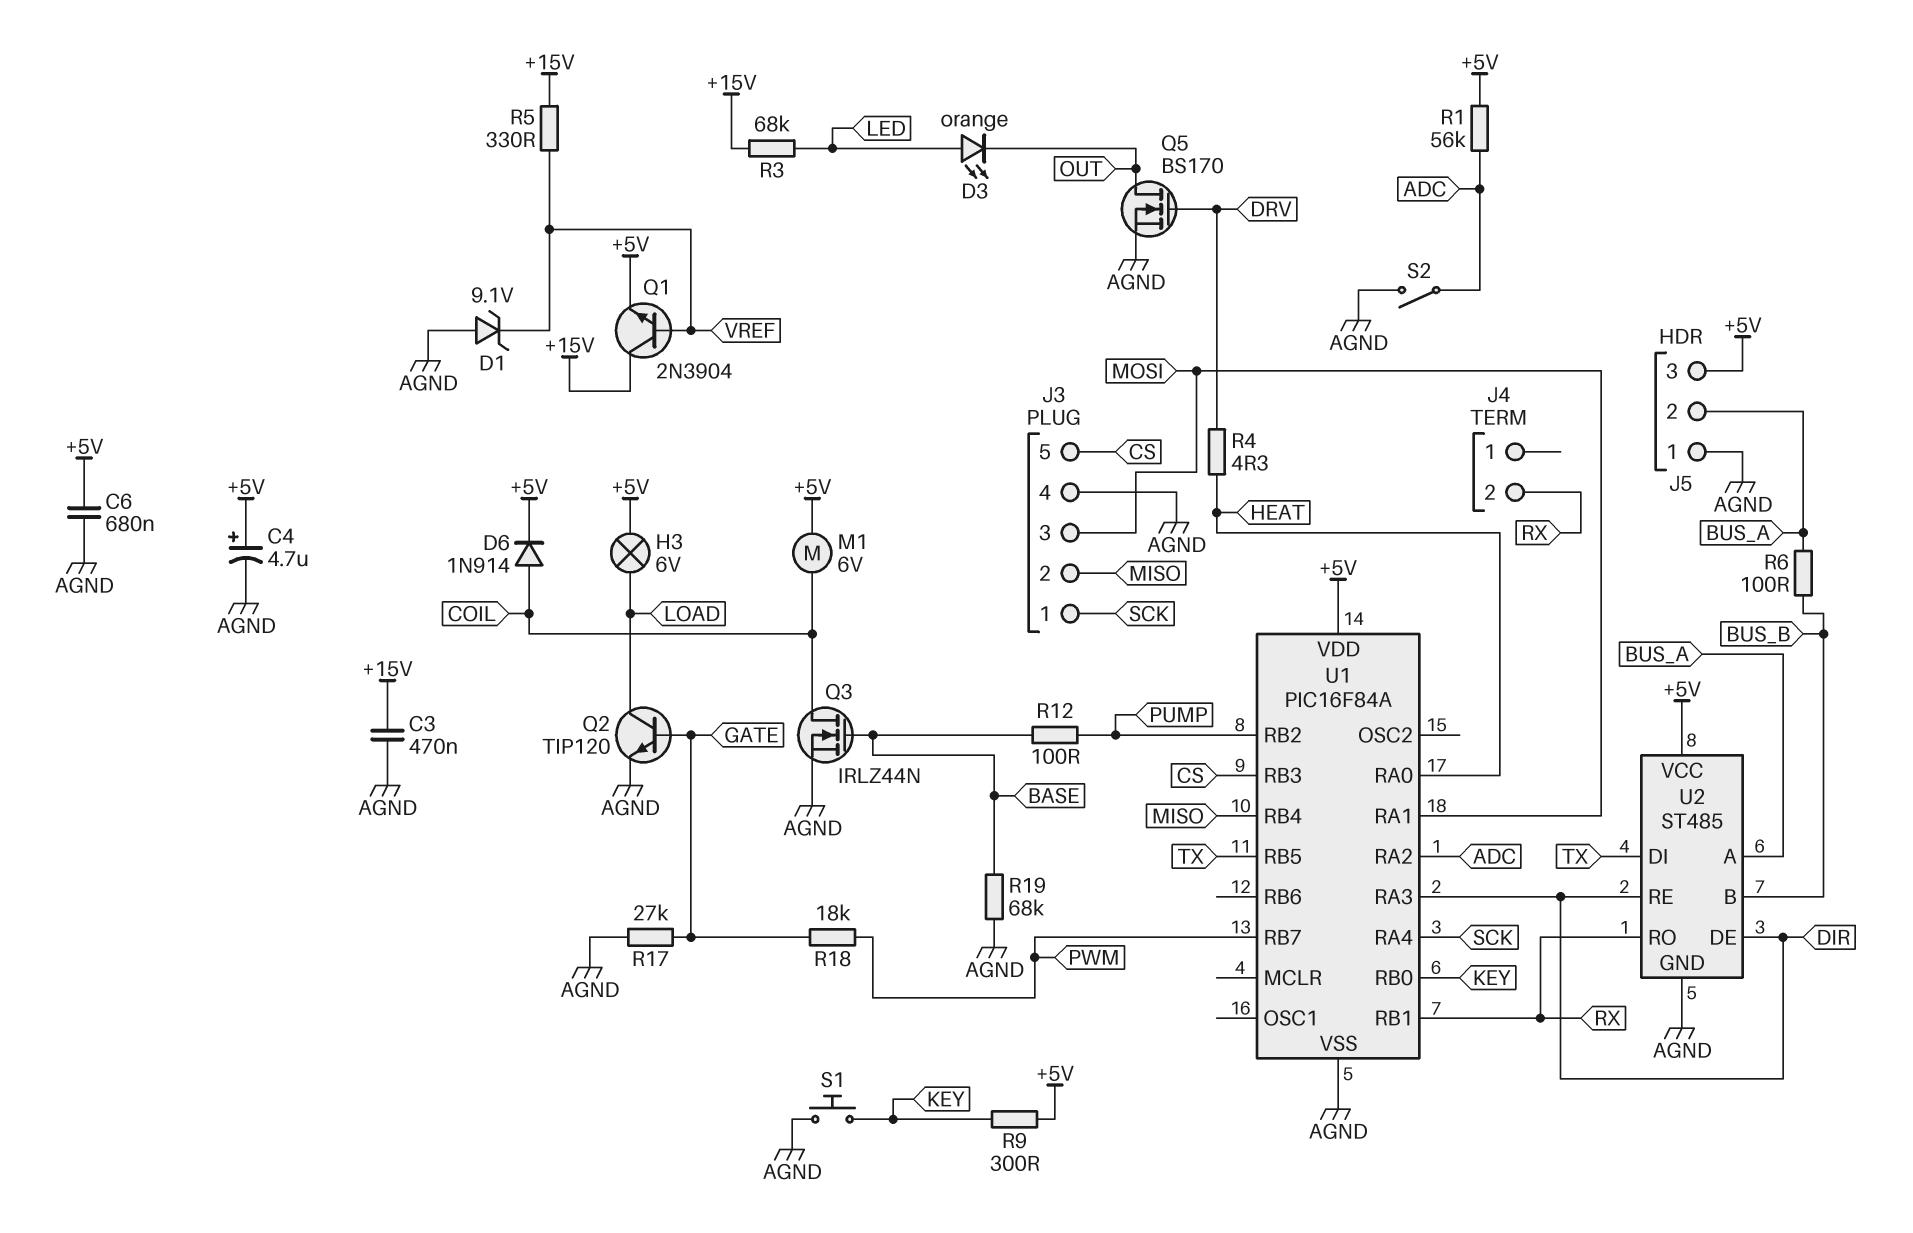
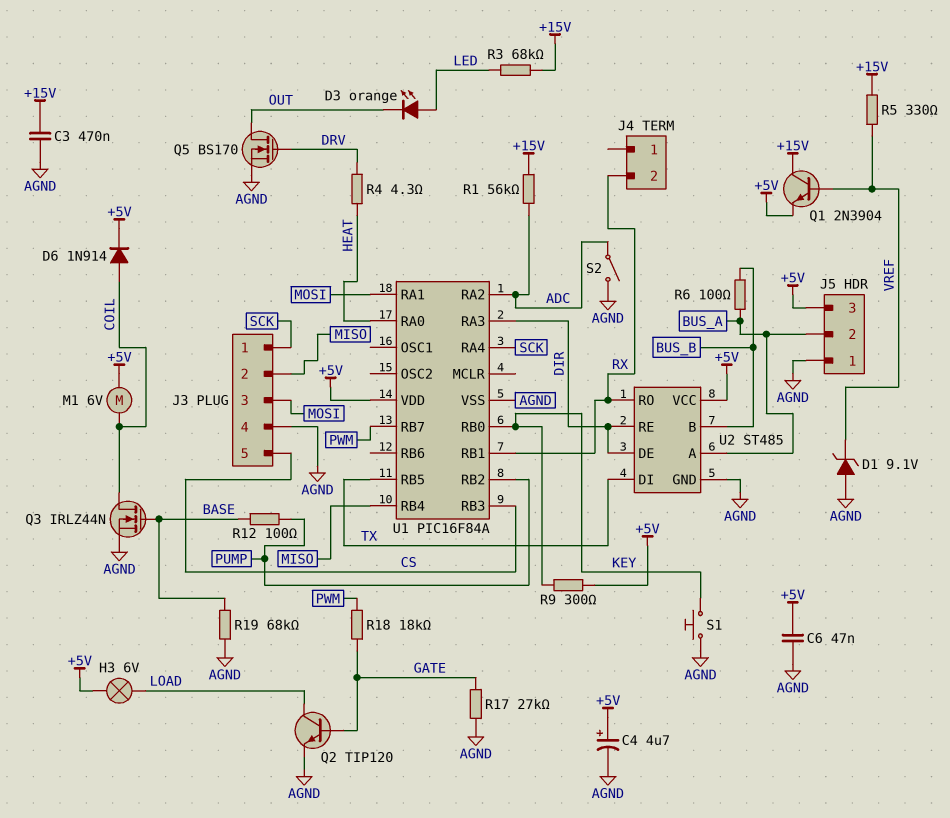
C6: 680nF (+5V, AGND) -> 47nF (+5V, AGND)
R1: 56k (+5V, ADC) -> 56k (+15V, ADC)

